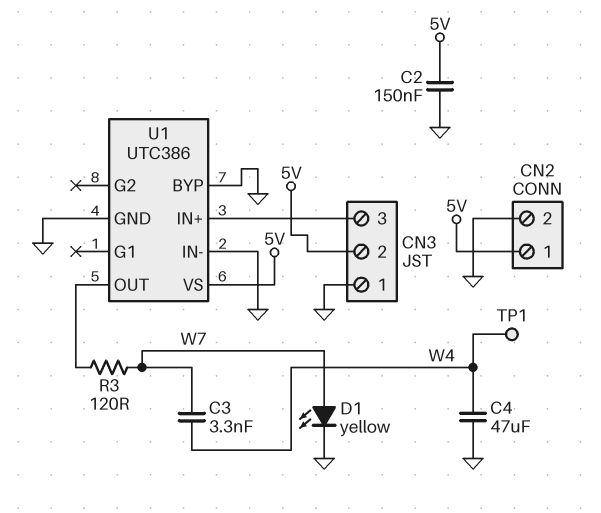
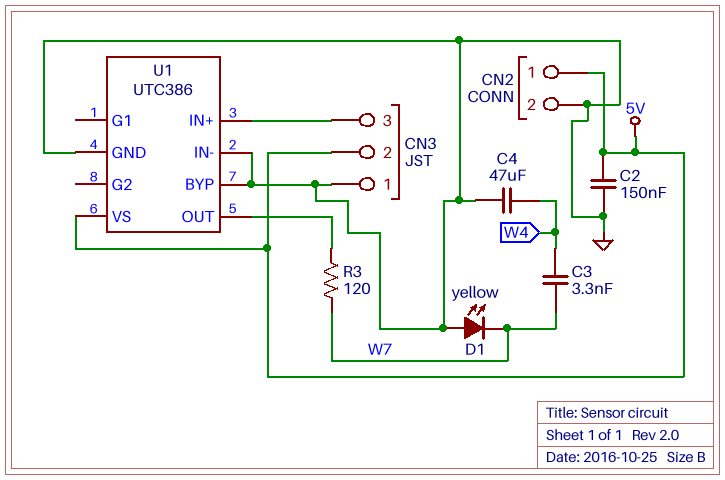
D1: LED yellow (A W7, K GND) -> LED yellow (A GND, K W7)
TP1: test point (W4) -> none

